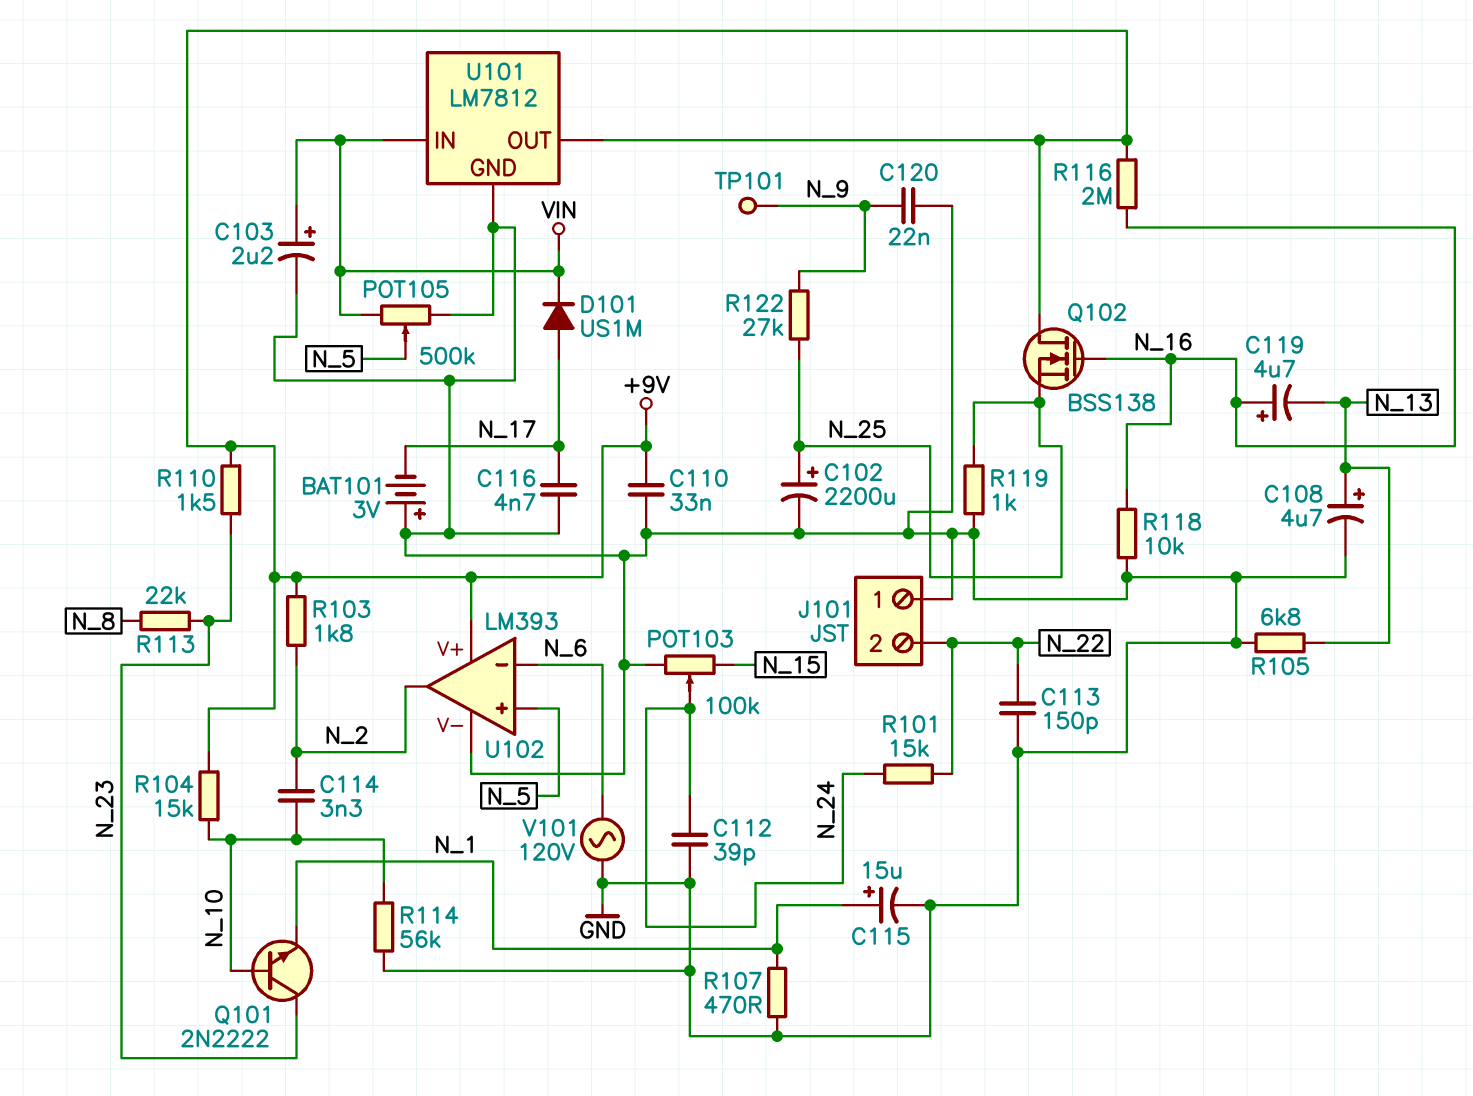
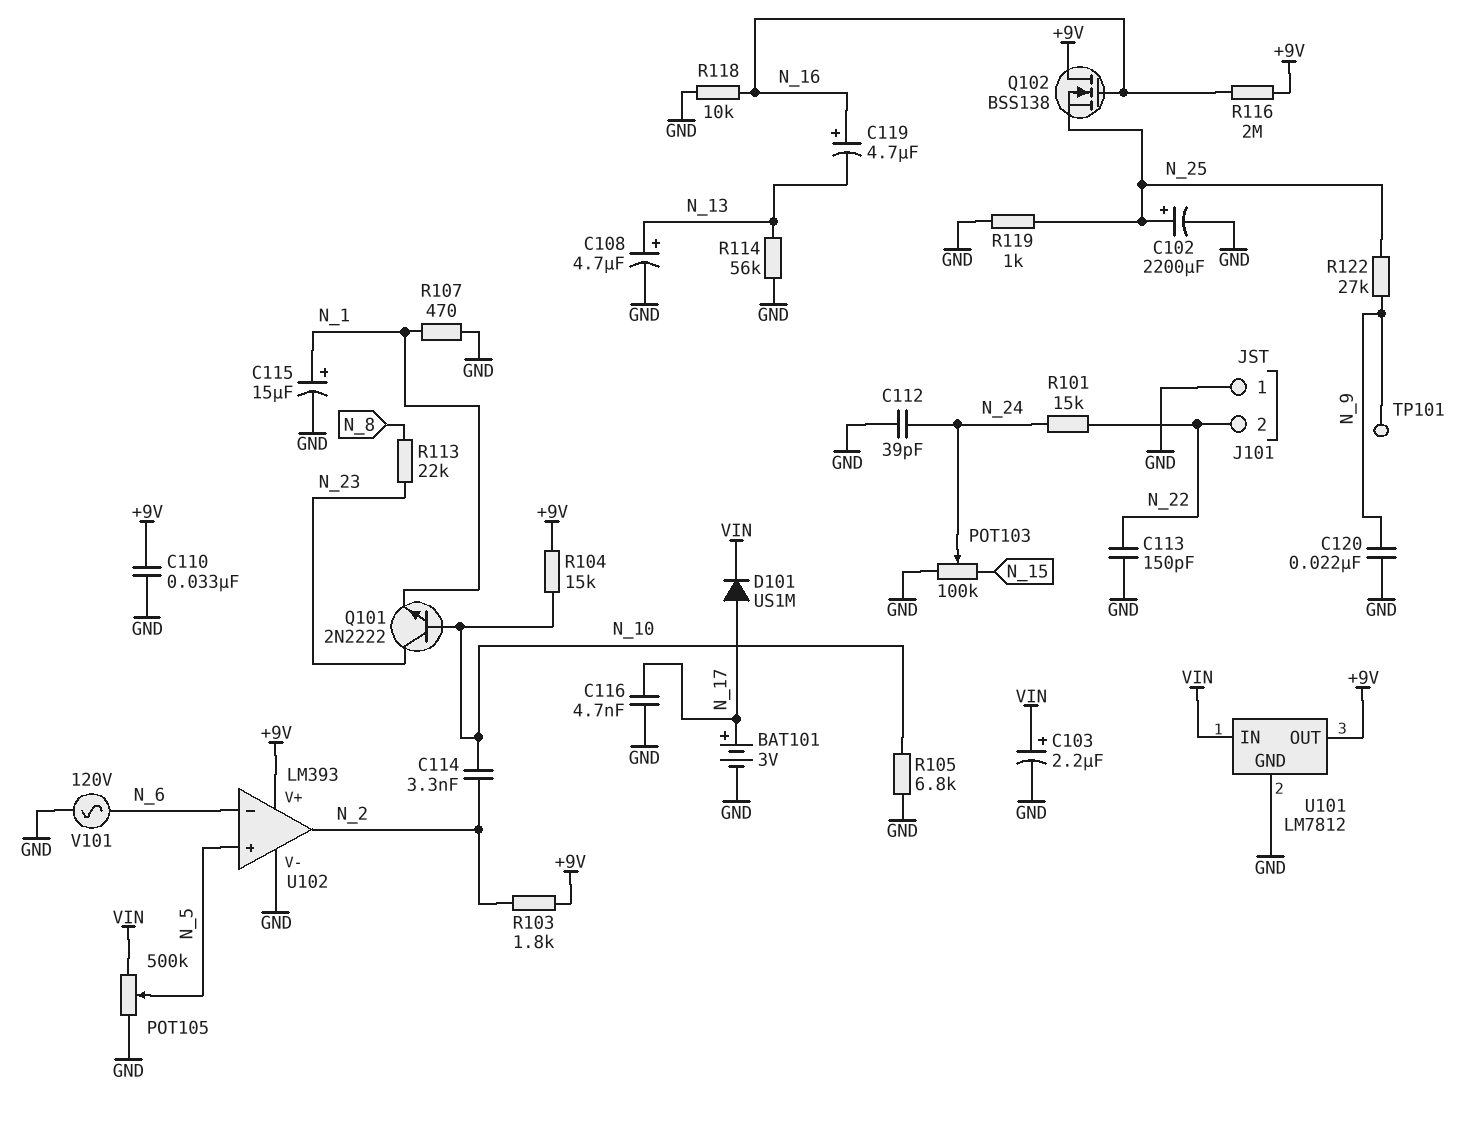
BAT101: 3V (plus GND, minus N_17) -> 3V (plus N_17, minus GND)
R105: 6.8k (GND, N_13) -> 6.8k (GND, N_10)
R110: 1.5k (+9V, N_23) -> none
R114: 56k (GND, N_10) -> 56k (GND, N_13)

